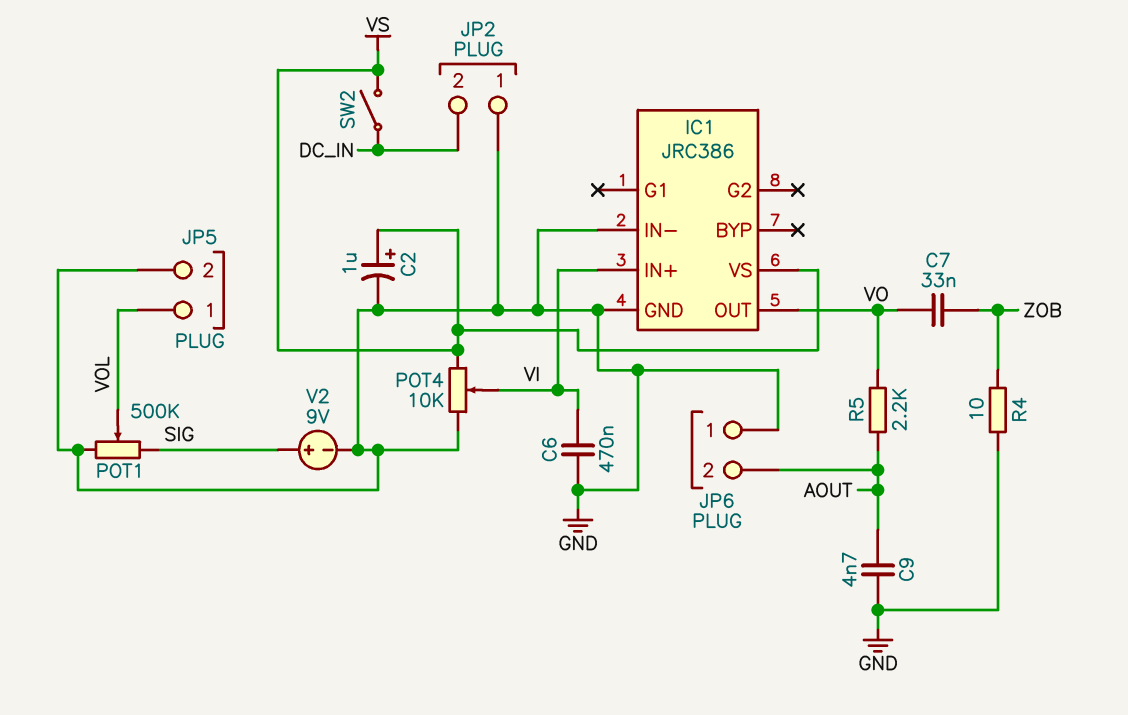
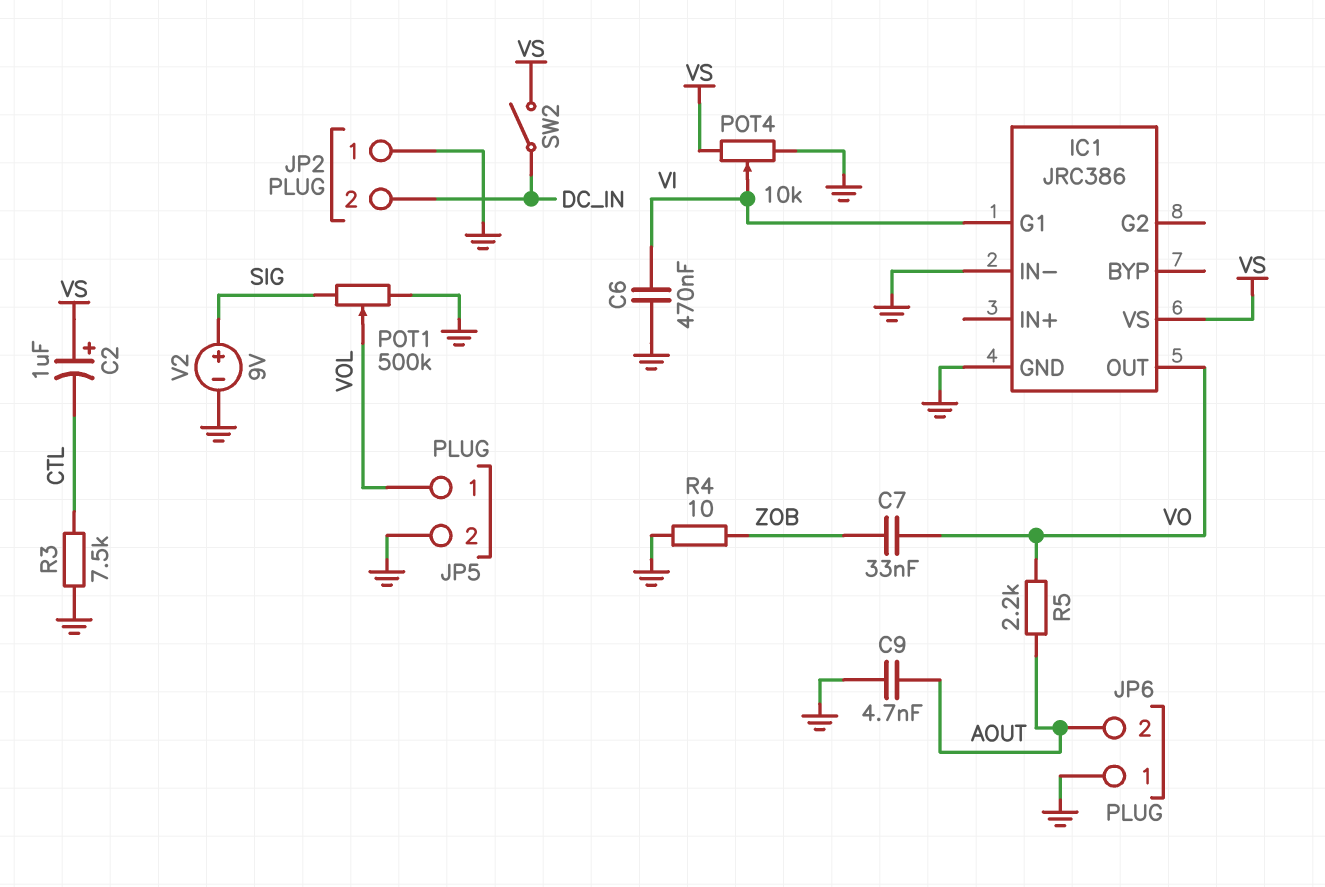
C2: 1uF (plus VS, minus GND) -> 1uF (plus VS, minus CTL)
IC1 pin G1: none -> VI
IC1 pin IN+: VI -> none
R3: none -> 7.5k (CTL, GND)

